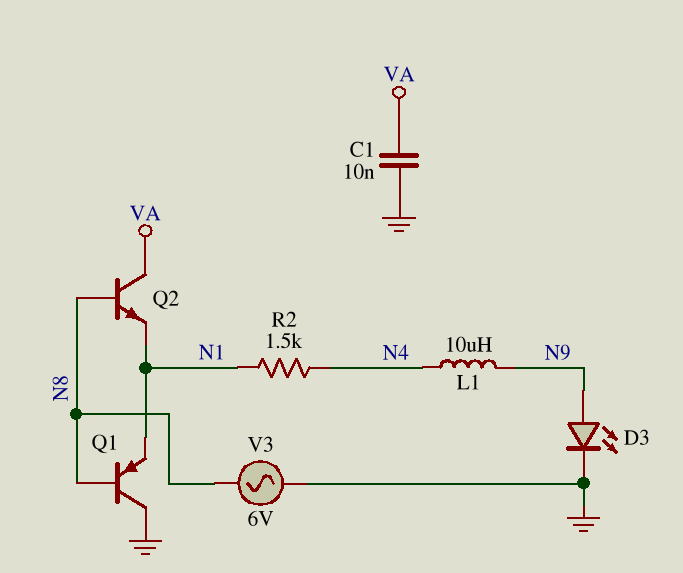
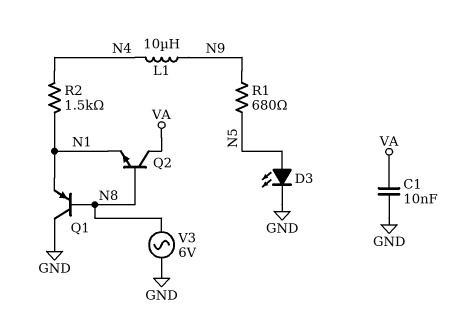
D3: LED (A N9, K GND) -> LED (A N5, K GND)
R1: none -> 680 (N5, N9)

